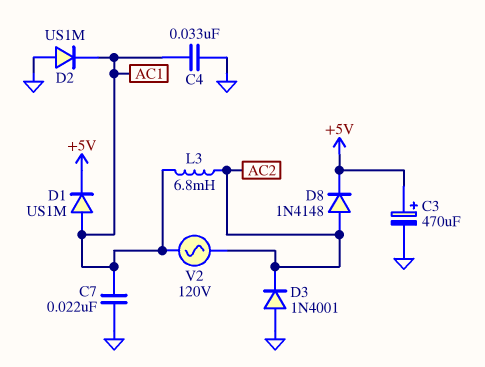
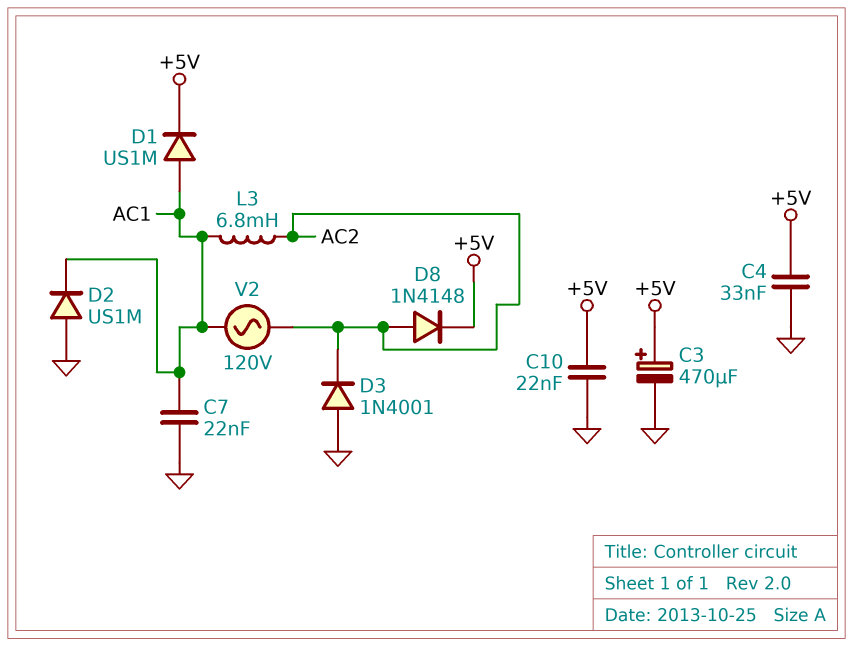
C4: 33nF (AC1, GND) -> 33nF (+5V, GND)
C10: none -> 22nF (+5V, GND)

